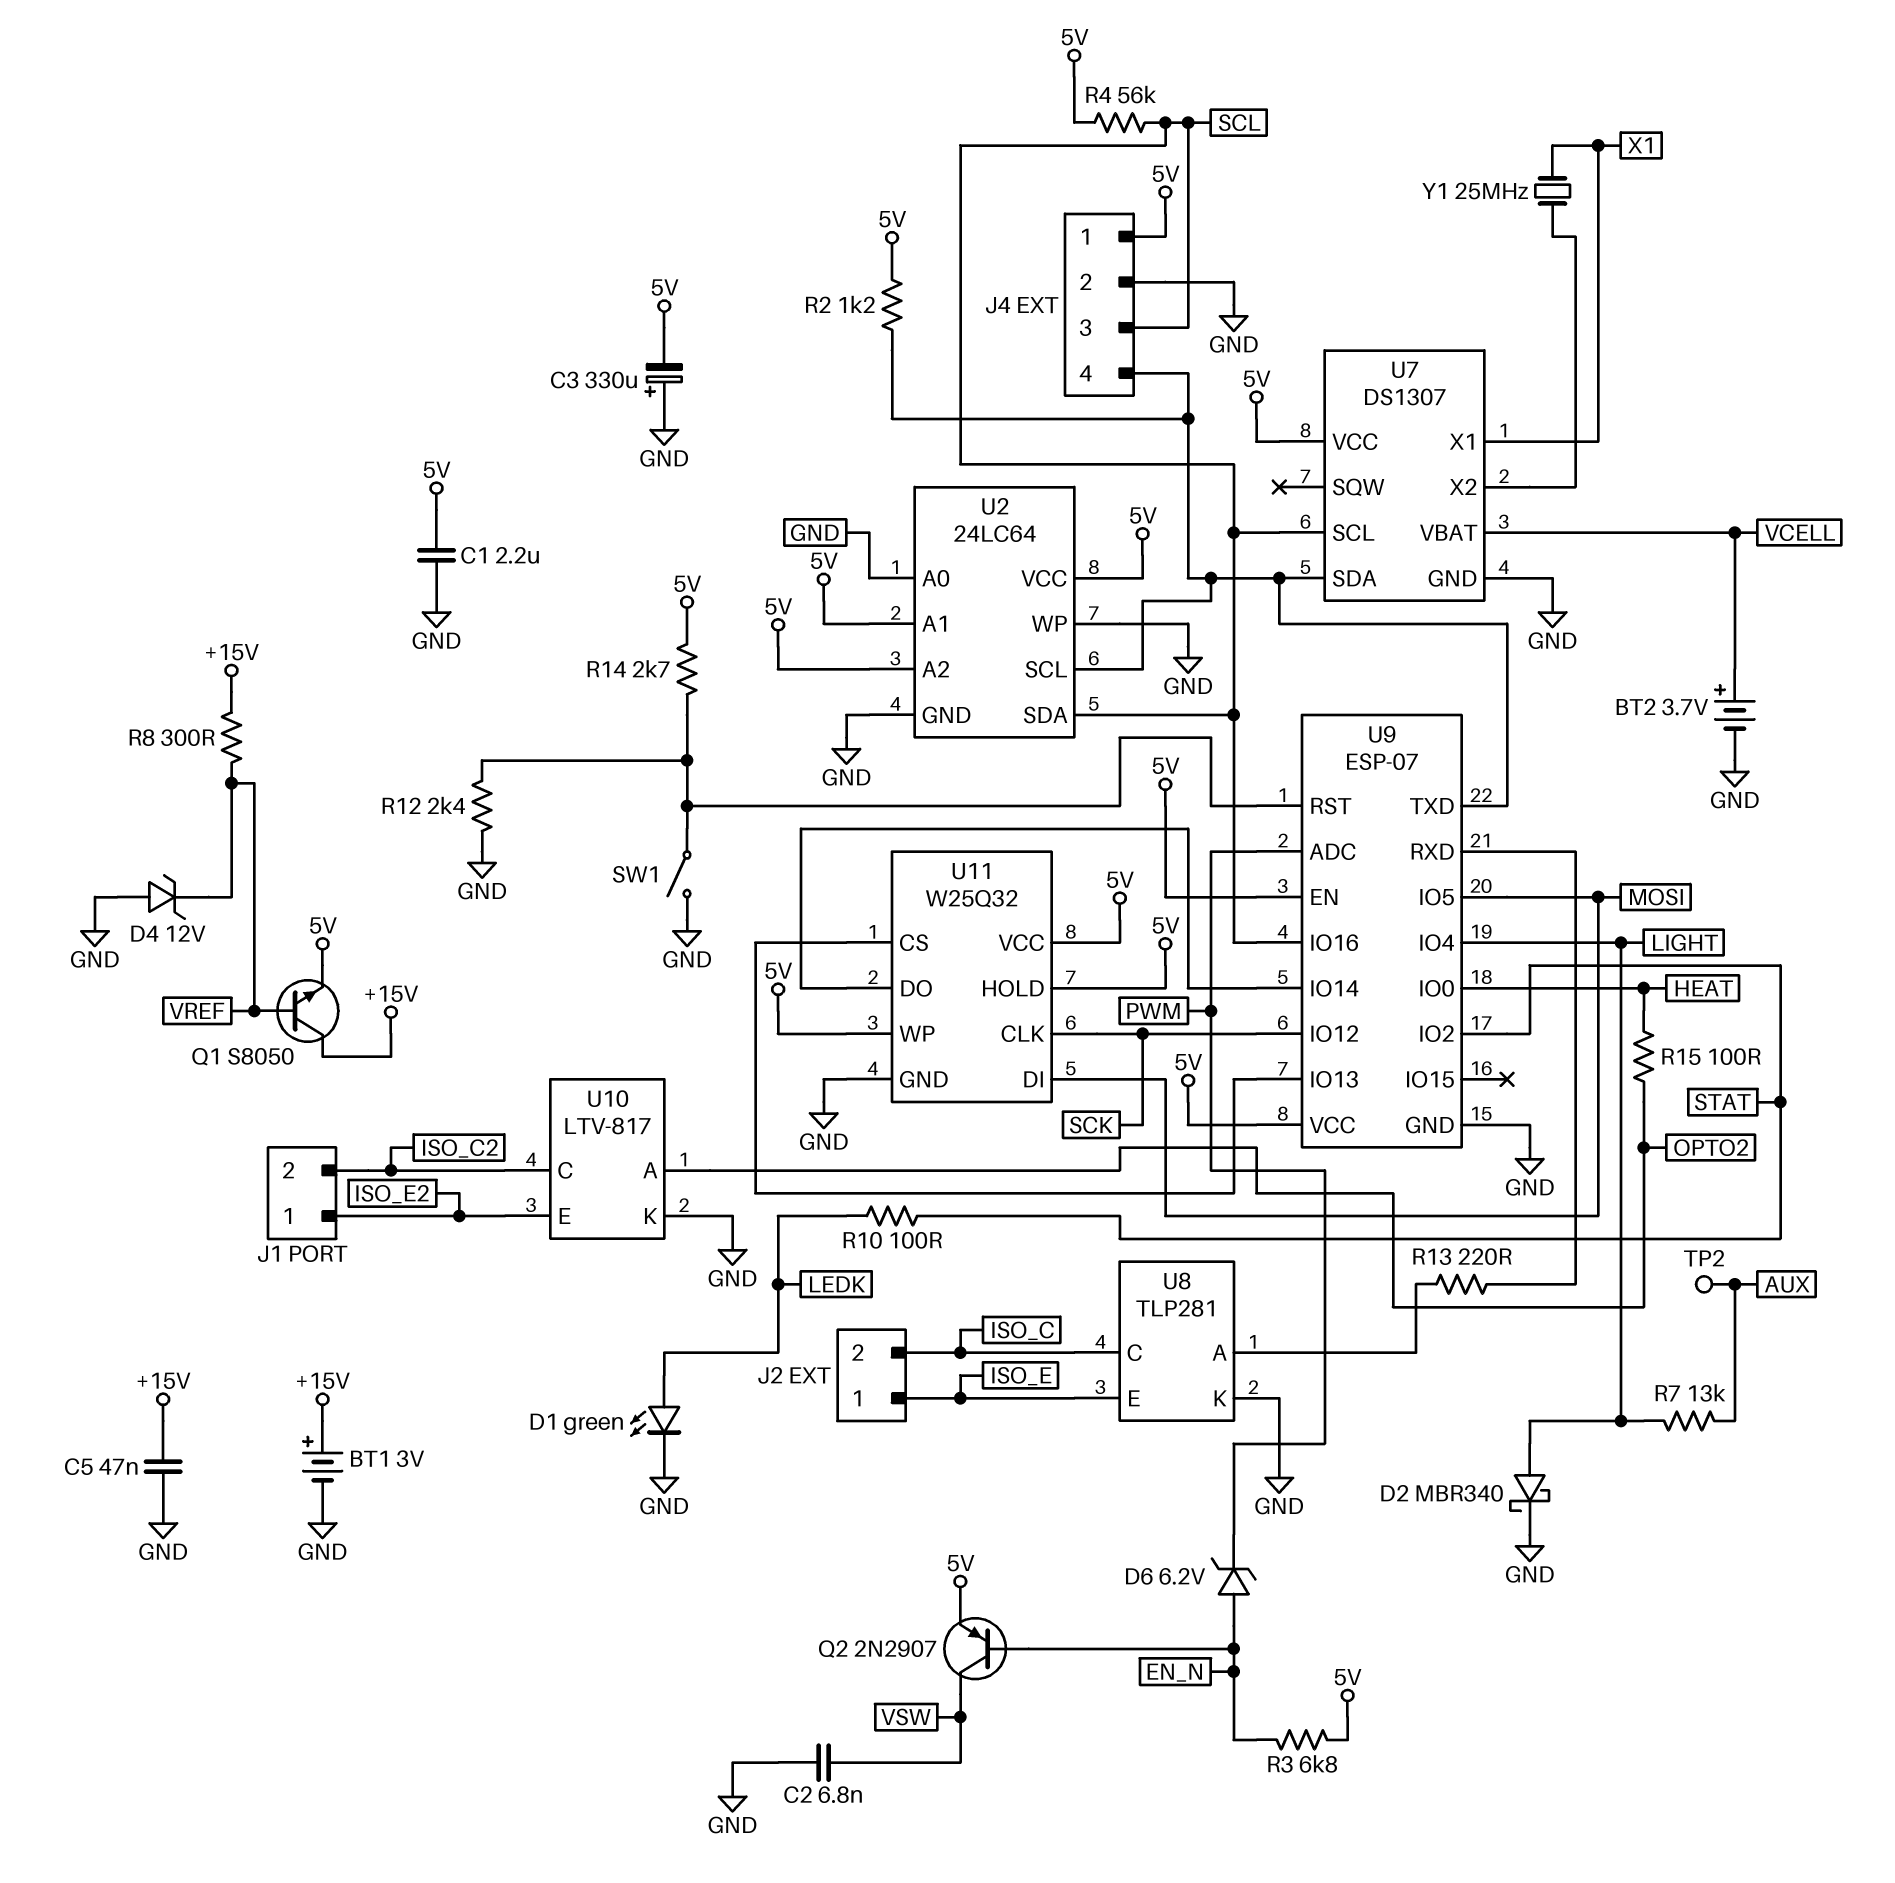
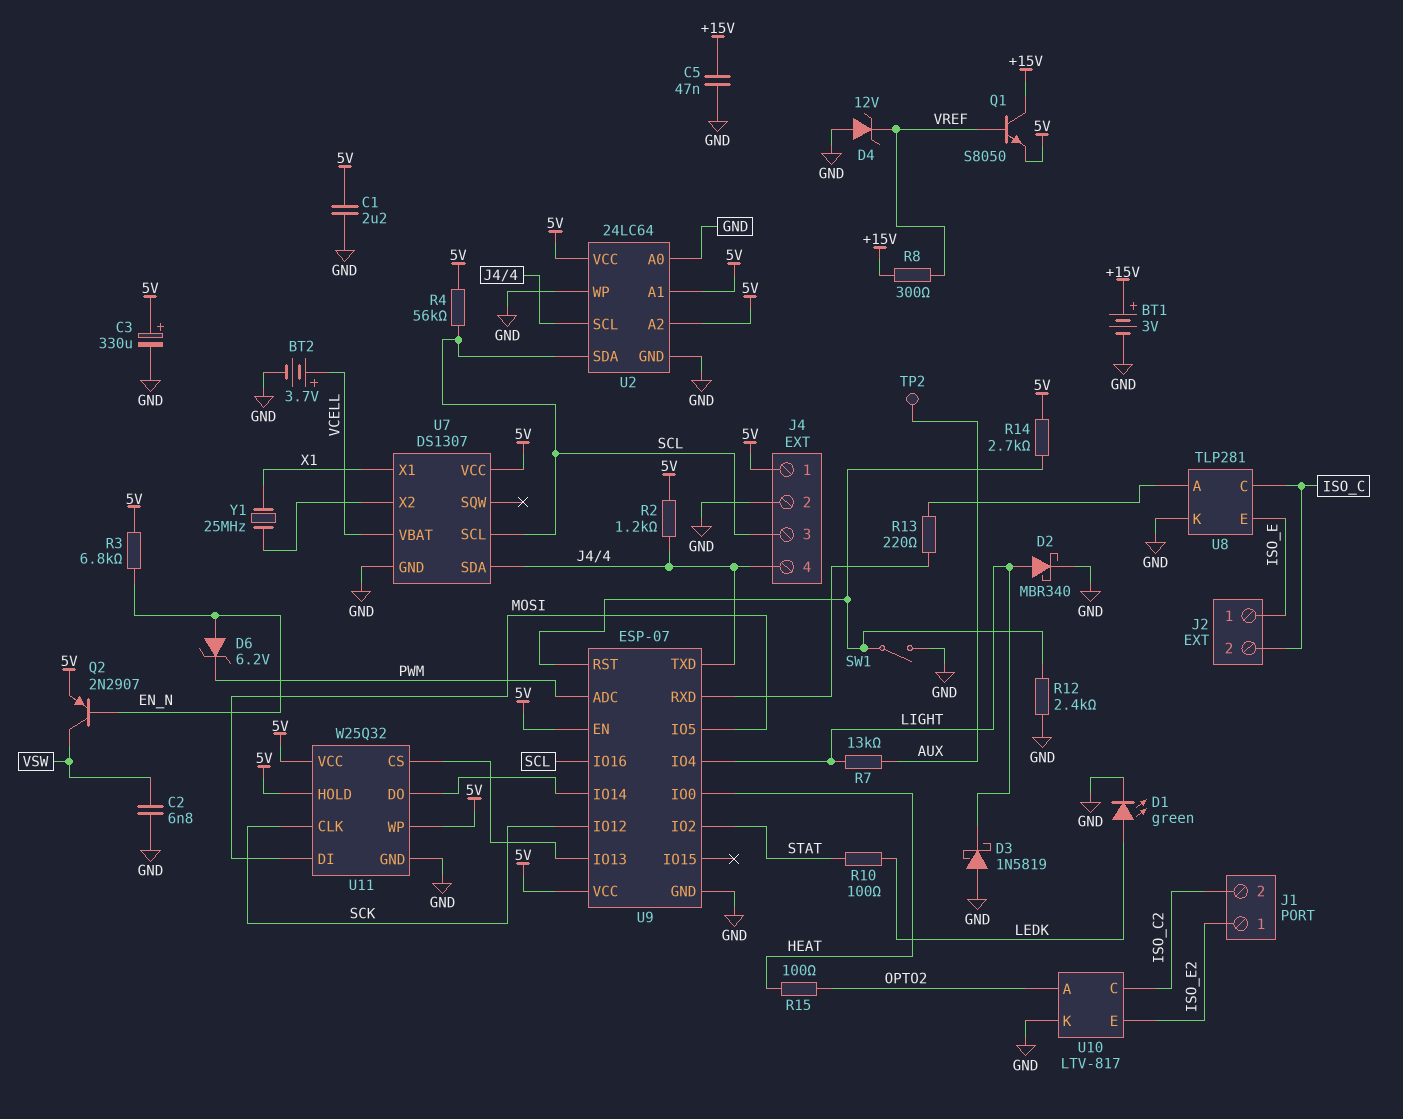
C3: 330uF (plus GND, minus 5V) -> 330uF (plus 5V, minus GND)
D3: none -> schottky 1N5819 (A GND, K LIGHT)

